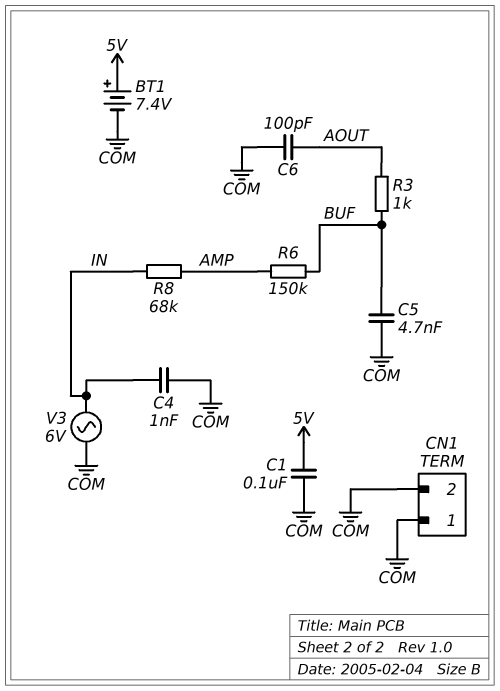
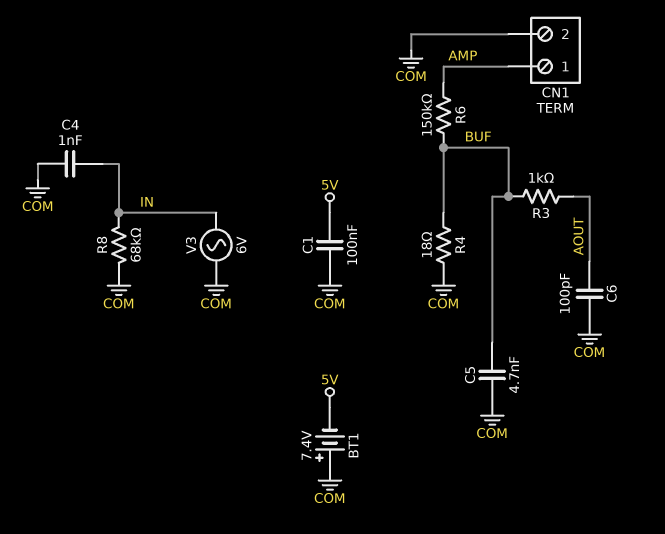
BT1: 7.4V (plus 5V, minus COM) -> 7.4V (plus COM, minus 5V)
CN1 pin 1: COM -> AMP
R4: none -> 18 (BUF, COM)
R8: 68k (AMP, IN) -> 68k (COM, IN)

